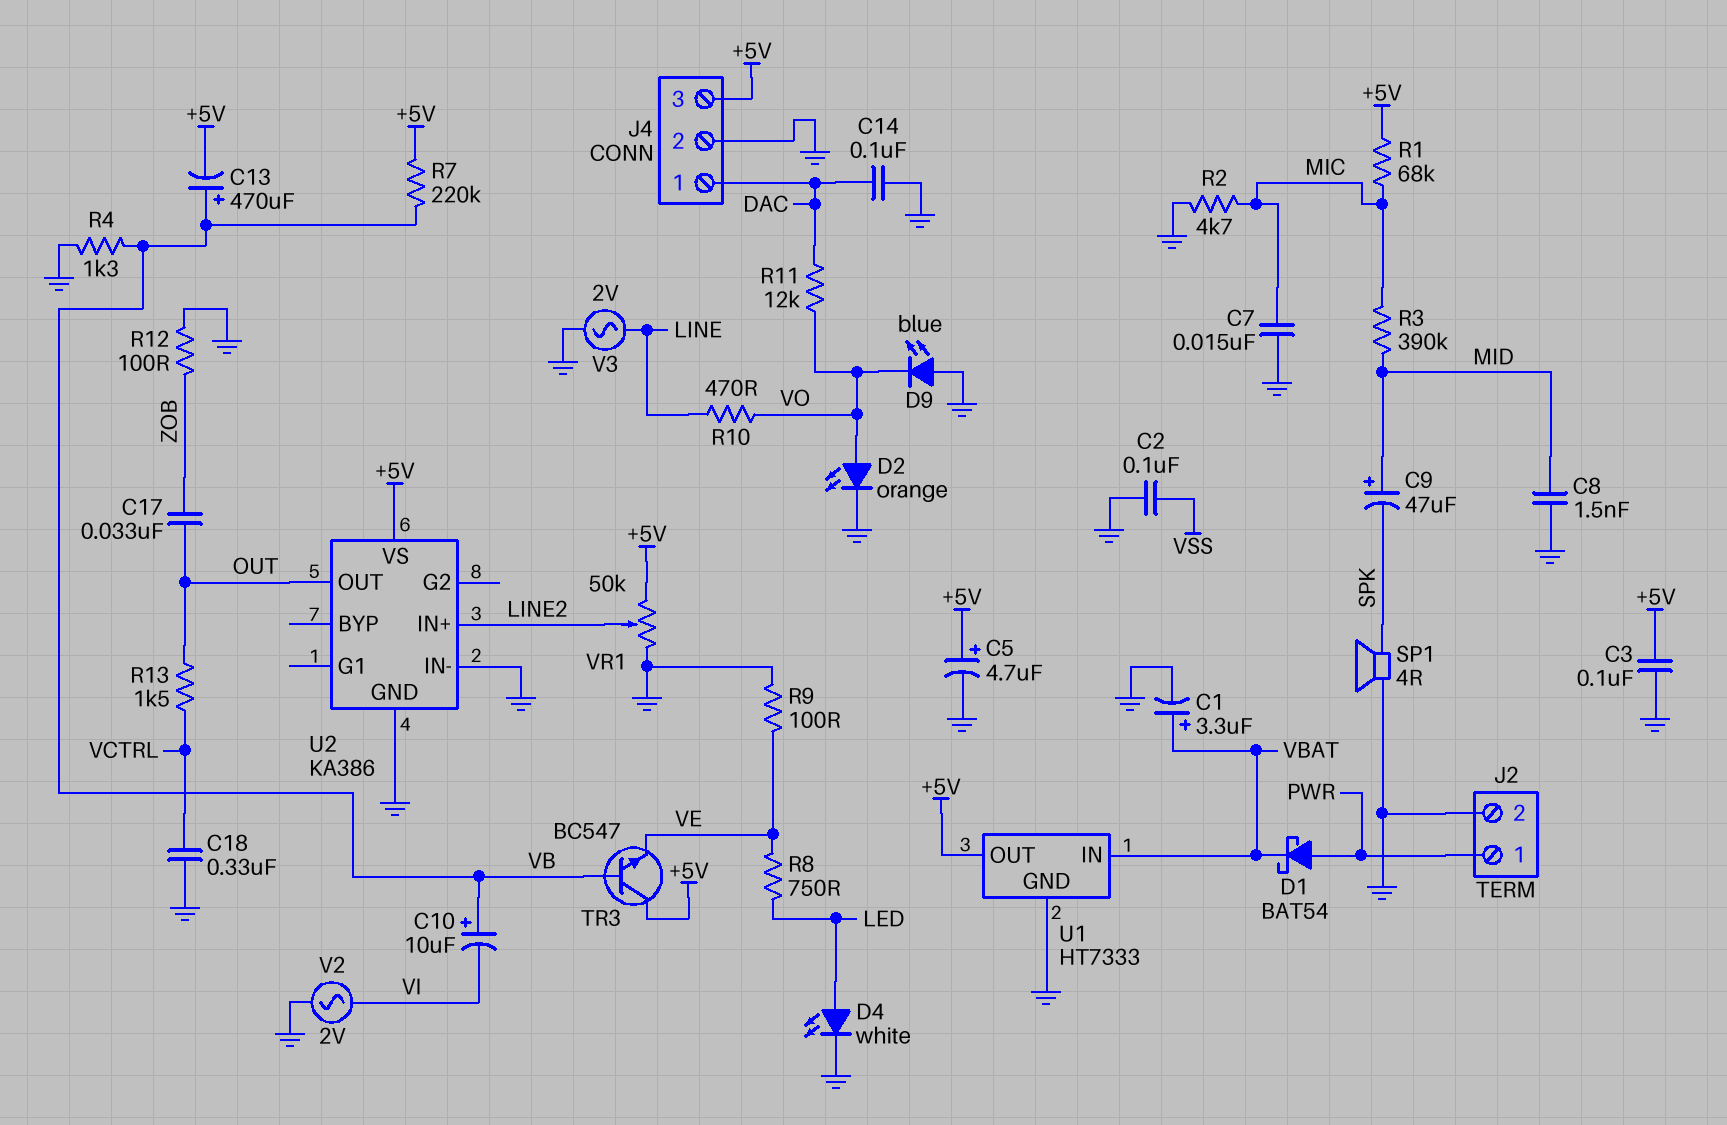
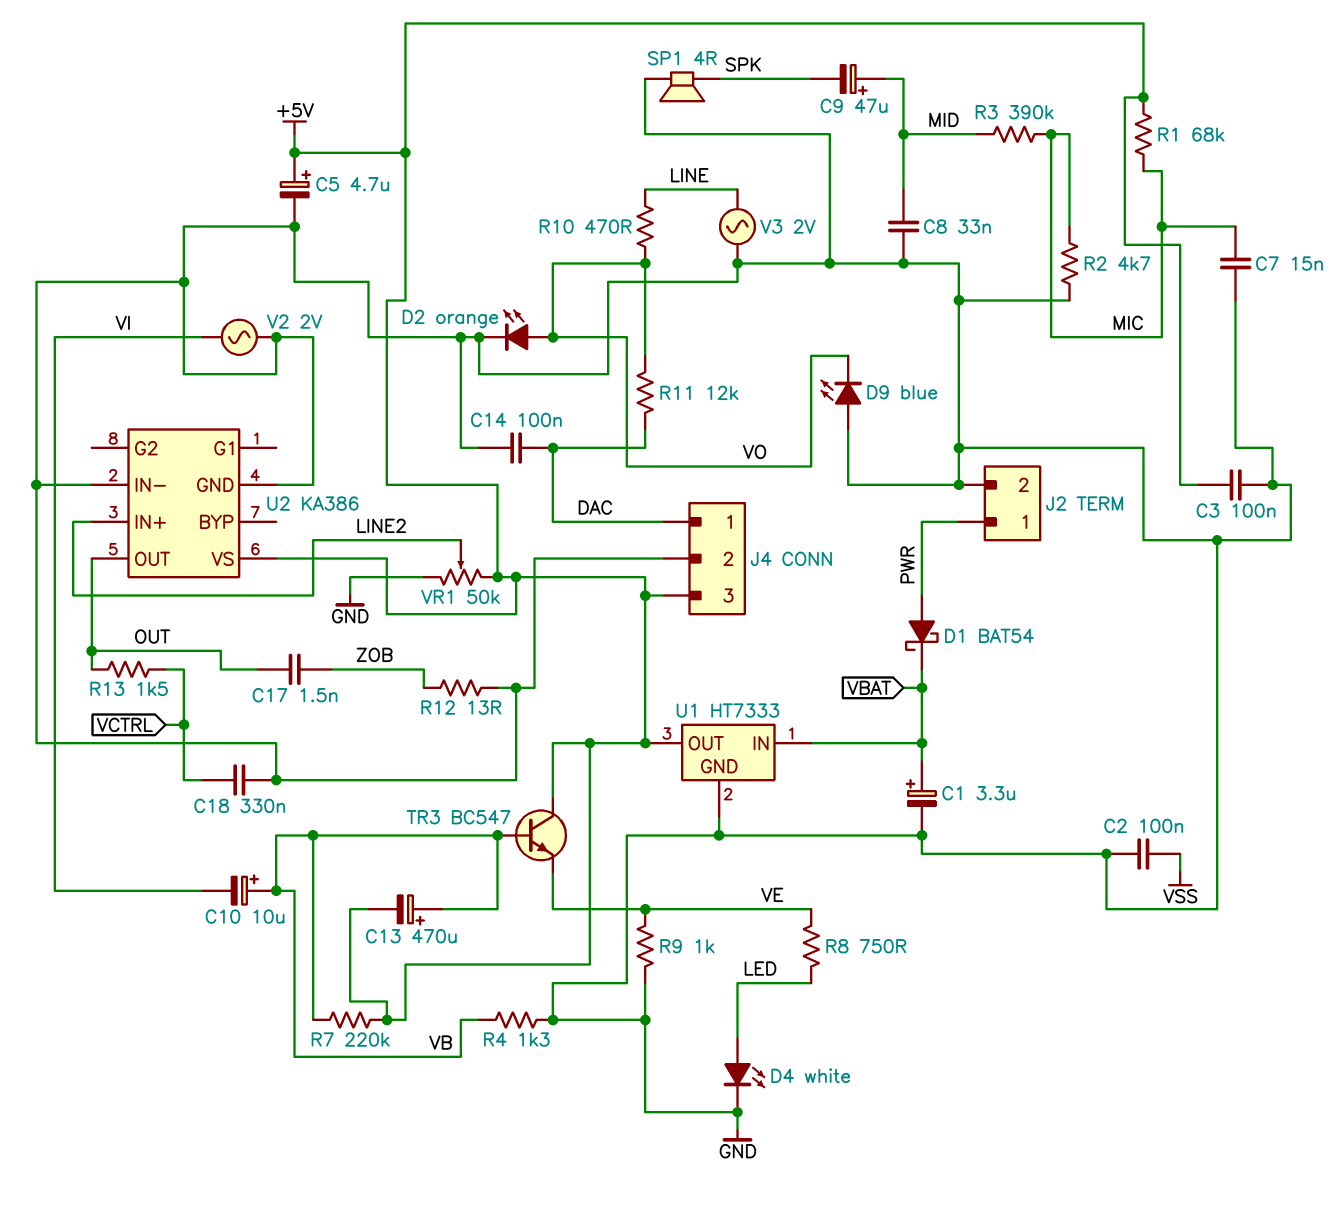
C8: 1.5nF (GND, MID) -> 33nF (GND, MID)
C17: 33nF (OUT, ZOB) -> 1.5nF (OUT, ZOB)
R9: 100 (GND, VE) -> 1k (GND, VE)
R12: 100 (GND, ZOB) -> 13 (GND, ZOB)

